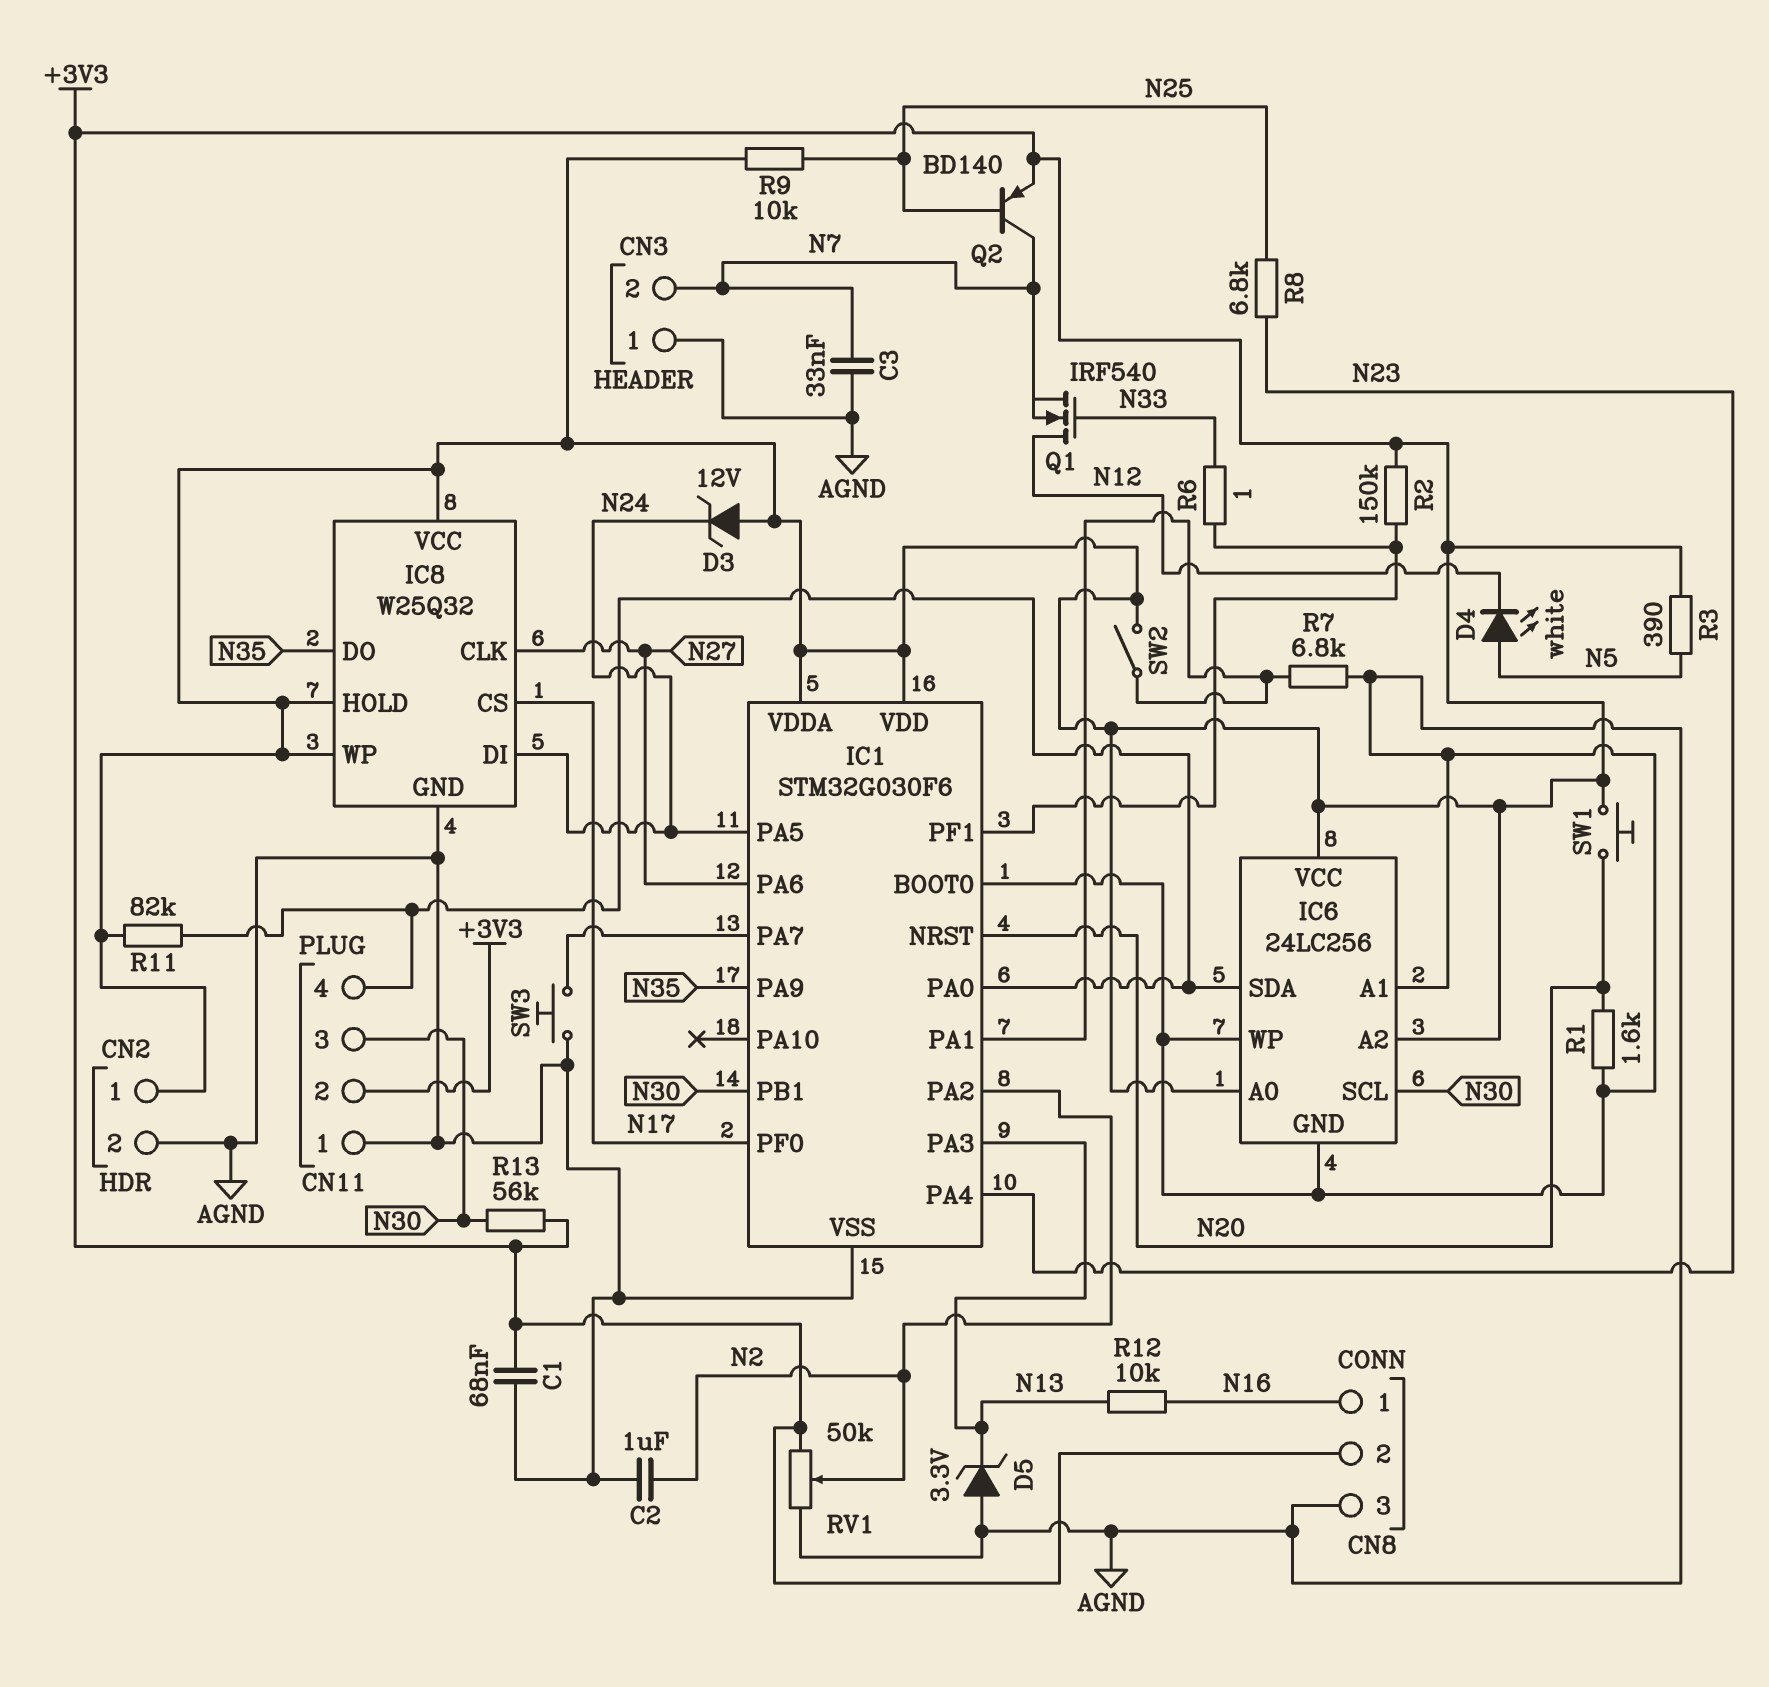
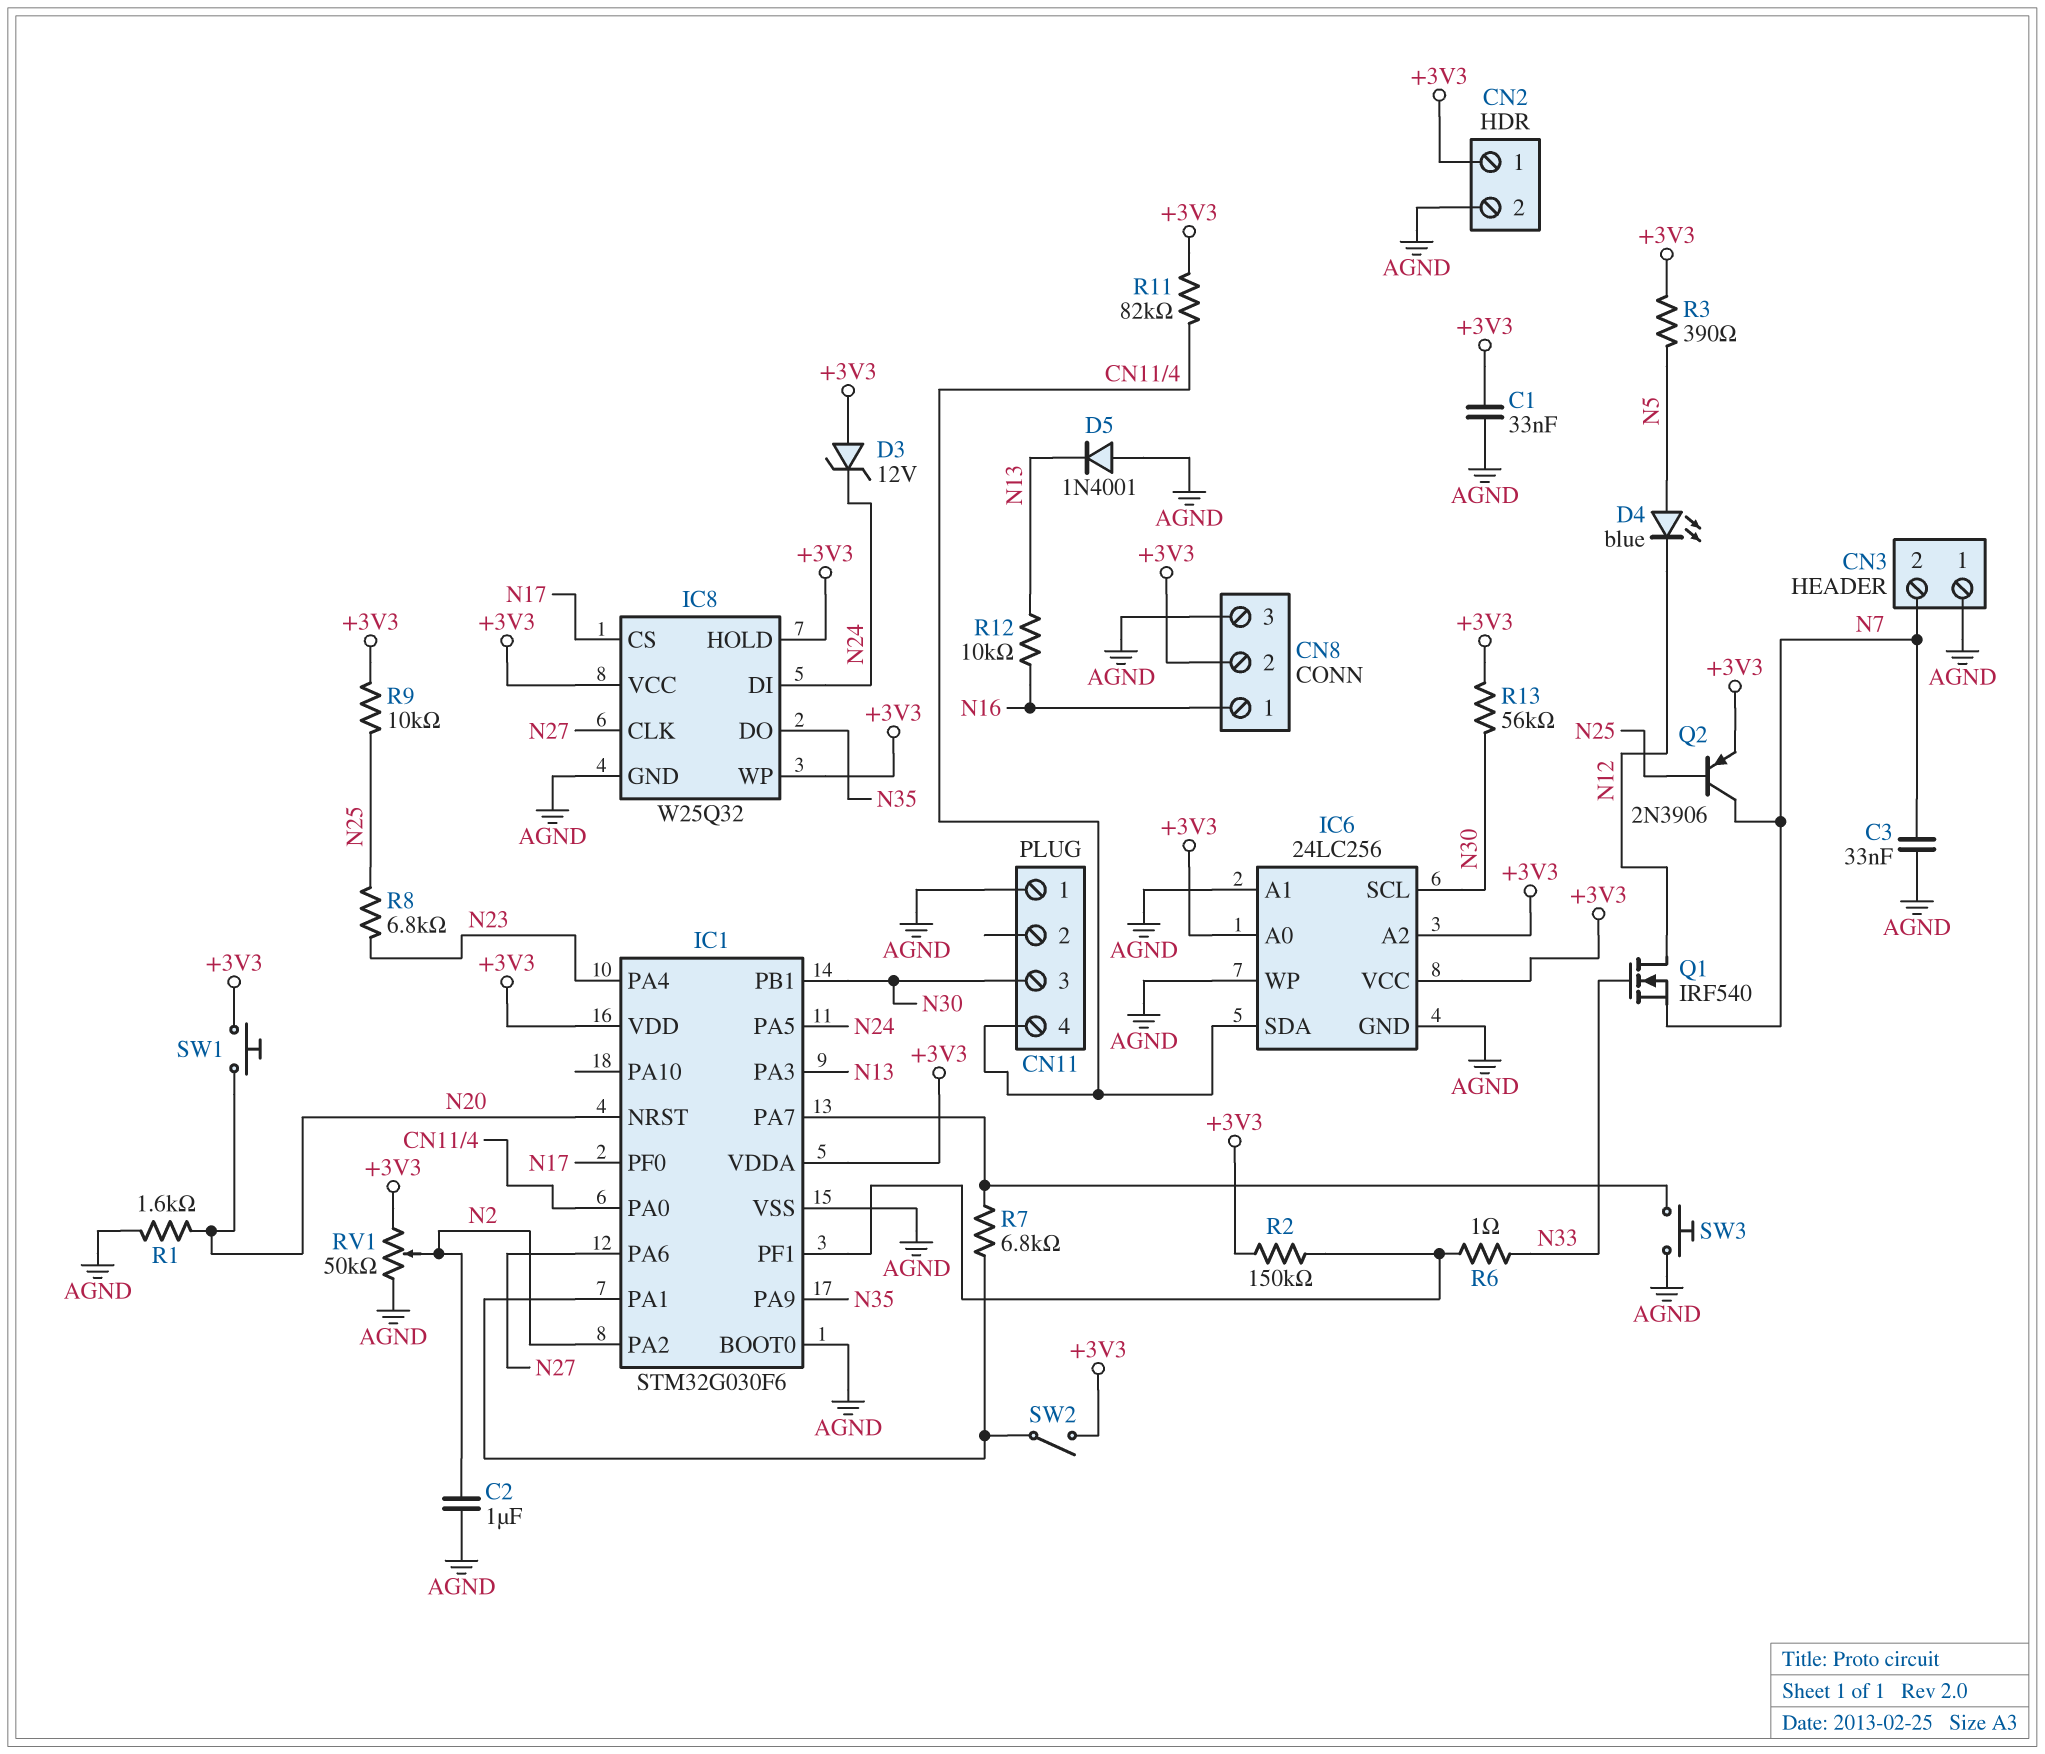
C1: 68nF (+3V3, AGND) -> 33nF (+3V3, AGND)
CN11 pin 2: +3V3 -> none
D4: LED white (A N5, K N12) -> LED blue (A N5, K N12)
D5: zener 3.3V (A AGND, K N13) -> diode 1N4001 (A AGND, K N13)
Q2: PNP BD140 (B N25, C N7, E +3V3) -> PNP 2N3906 (B N25, C N7, E +3V3)
R7: 6.8k (AGND, IC1/PA1) -> 6.8k (IC1/PA1, IC1/PA7)

